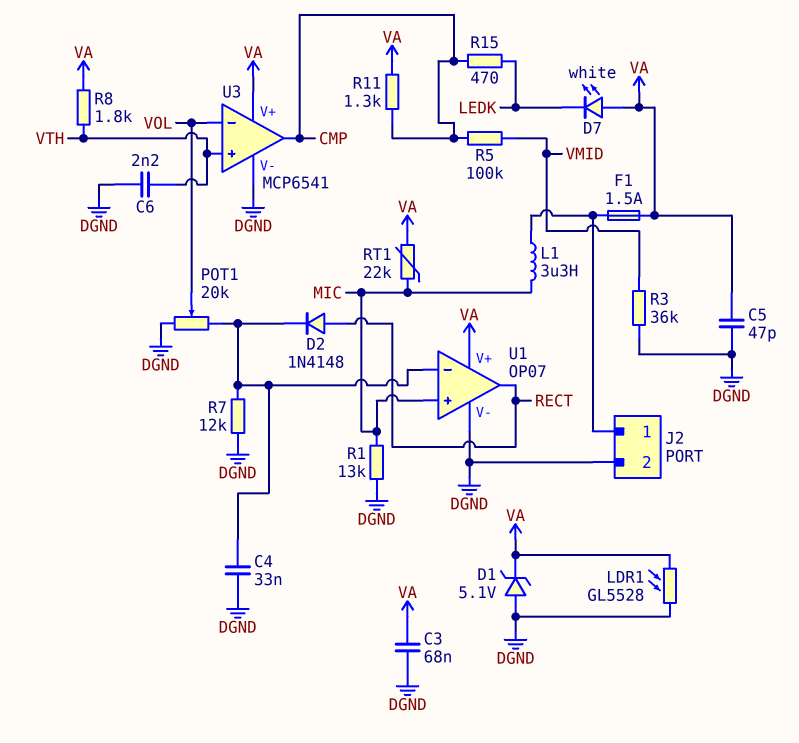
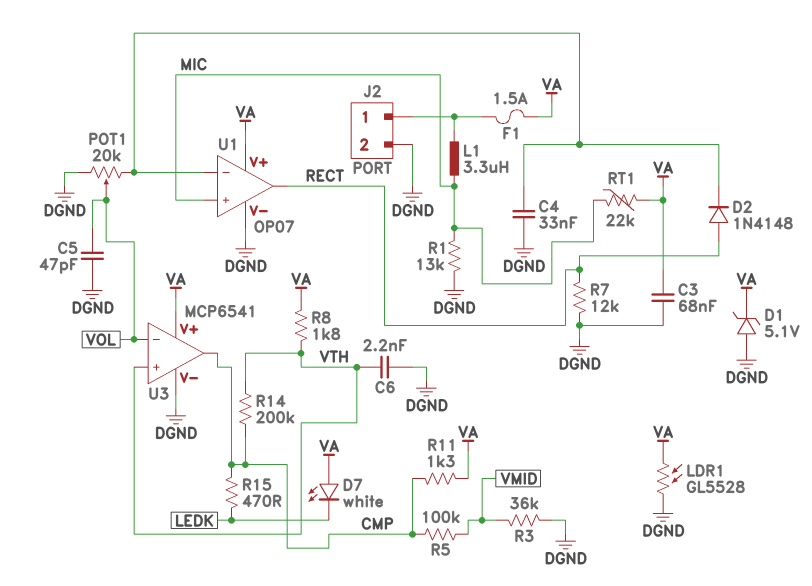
C5: 47pF (DGND, VA) -> 47pF (DGND, VOL)
R7: 12k (DGND, U1/in-) -> 12k (DGND, RECT)
R14: none -> 200k (CMP, VTH)

